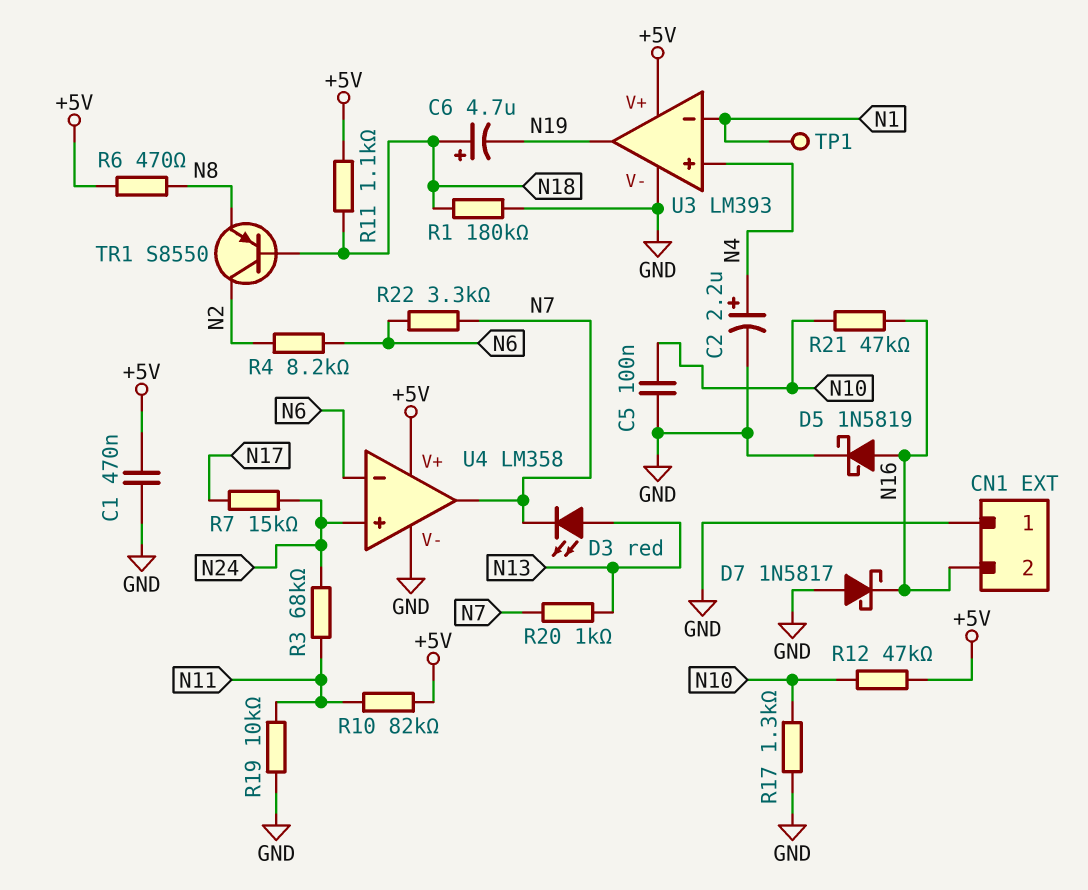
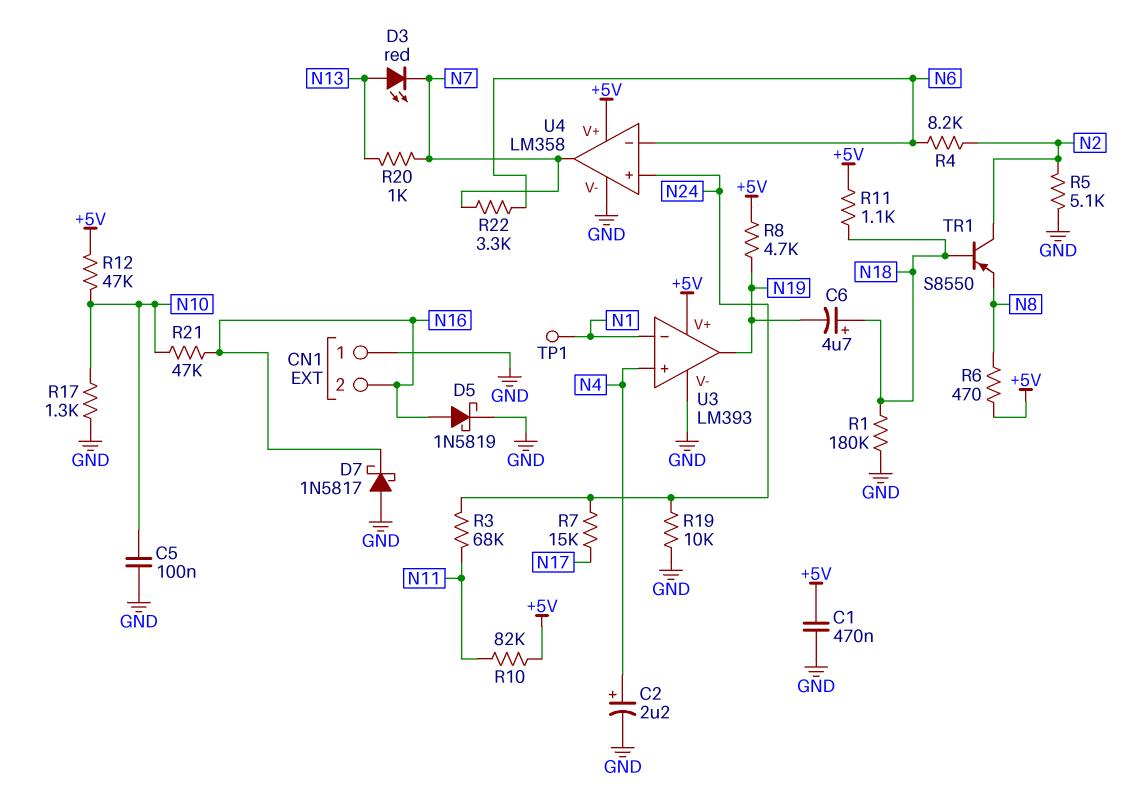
R5: none -> 5.1k (GND, N2)
R8: none -> 4.7k (+5V, N19)
R19: 10k (GND, N11) -> 10k (GND, N24)

